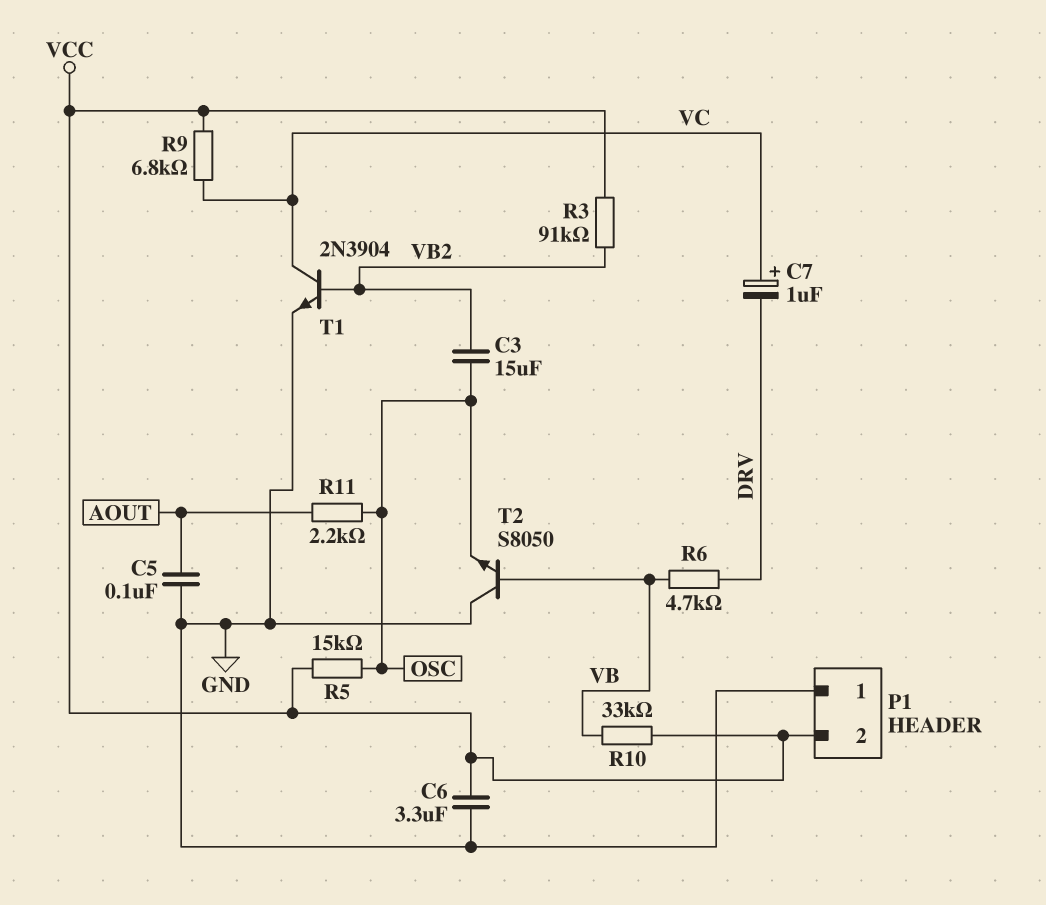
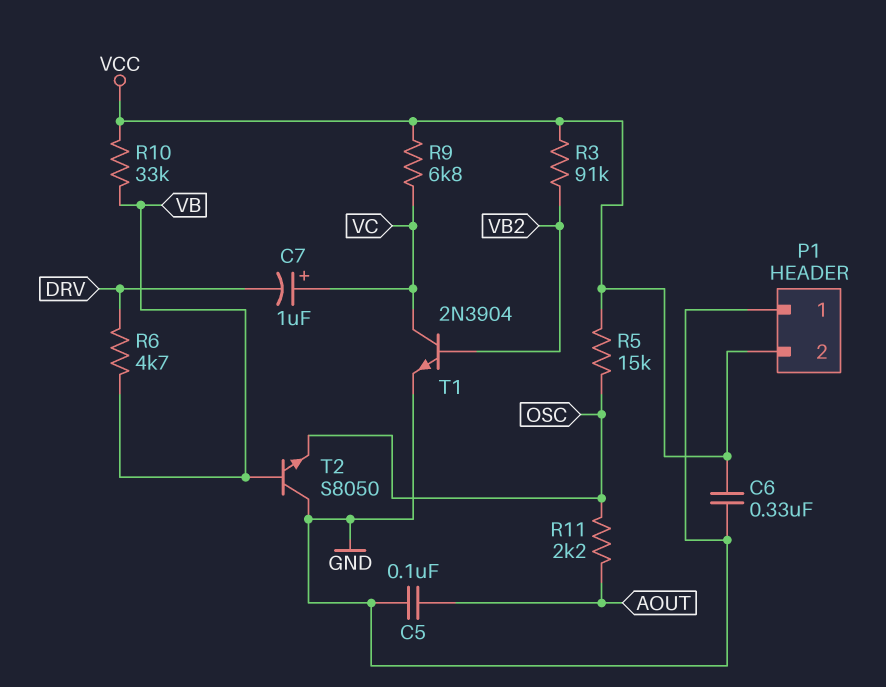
C3: 15uF (OSC, VB2) -> none
C6: 3.3uF (GND, VCC) -> 330nF (GND, VCC)

